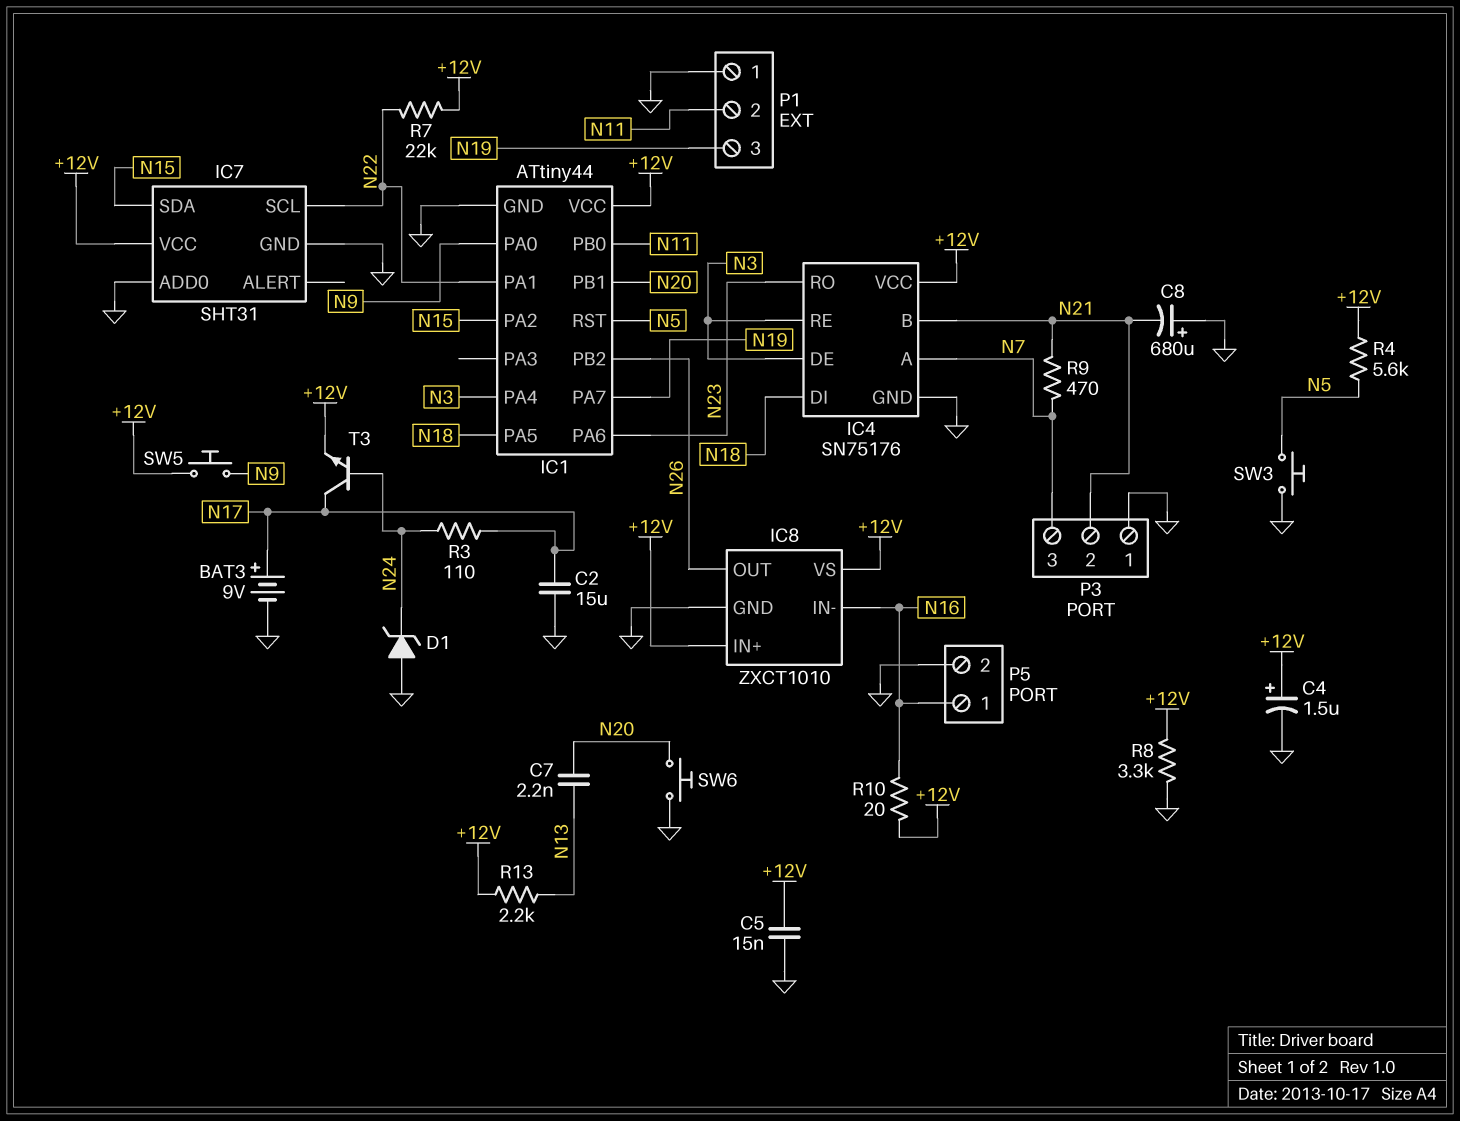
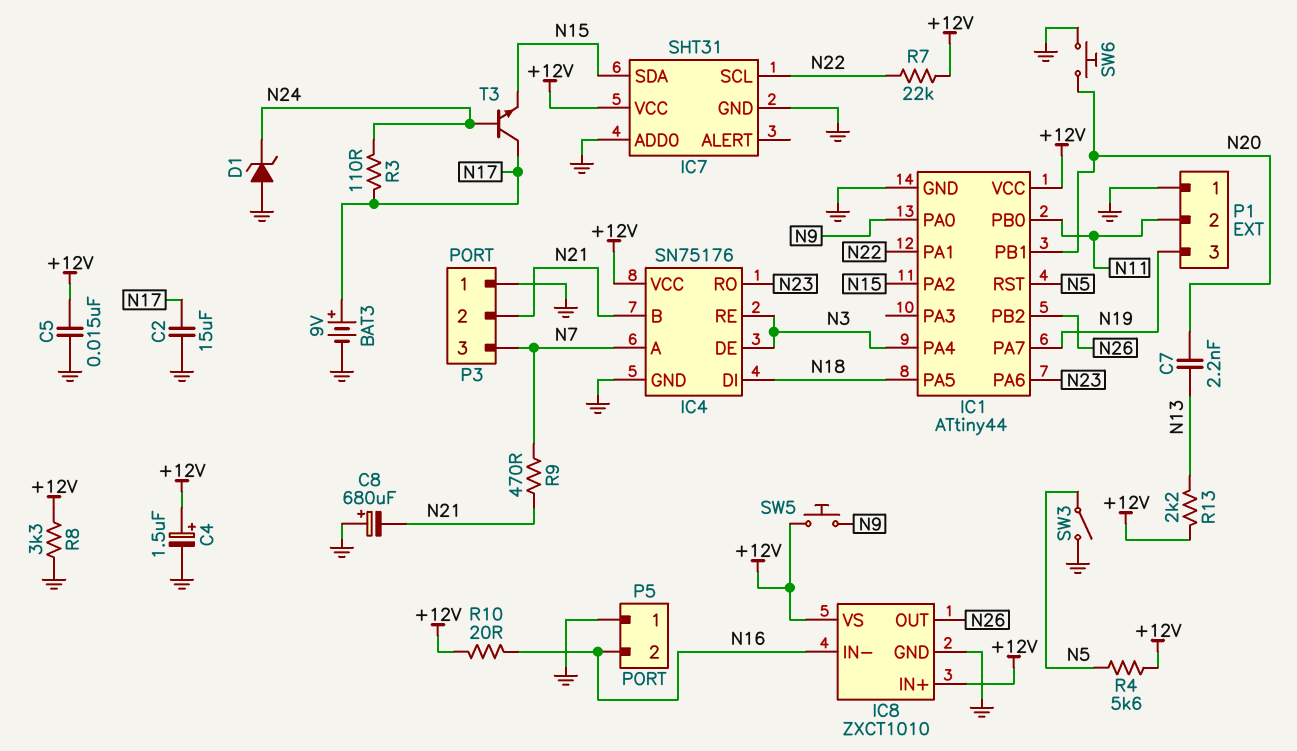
P5 pin 1: N16 -> GND
P5 pin 2: GND -> N16
SW3: button (GND, N5) -> switch (GND, N5)
T3: NPN (B N24, C N17, E +12V) -> NPN (B N24, C N17, E N15)

